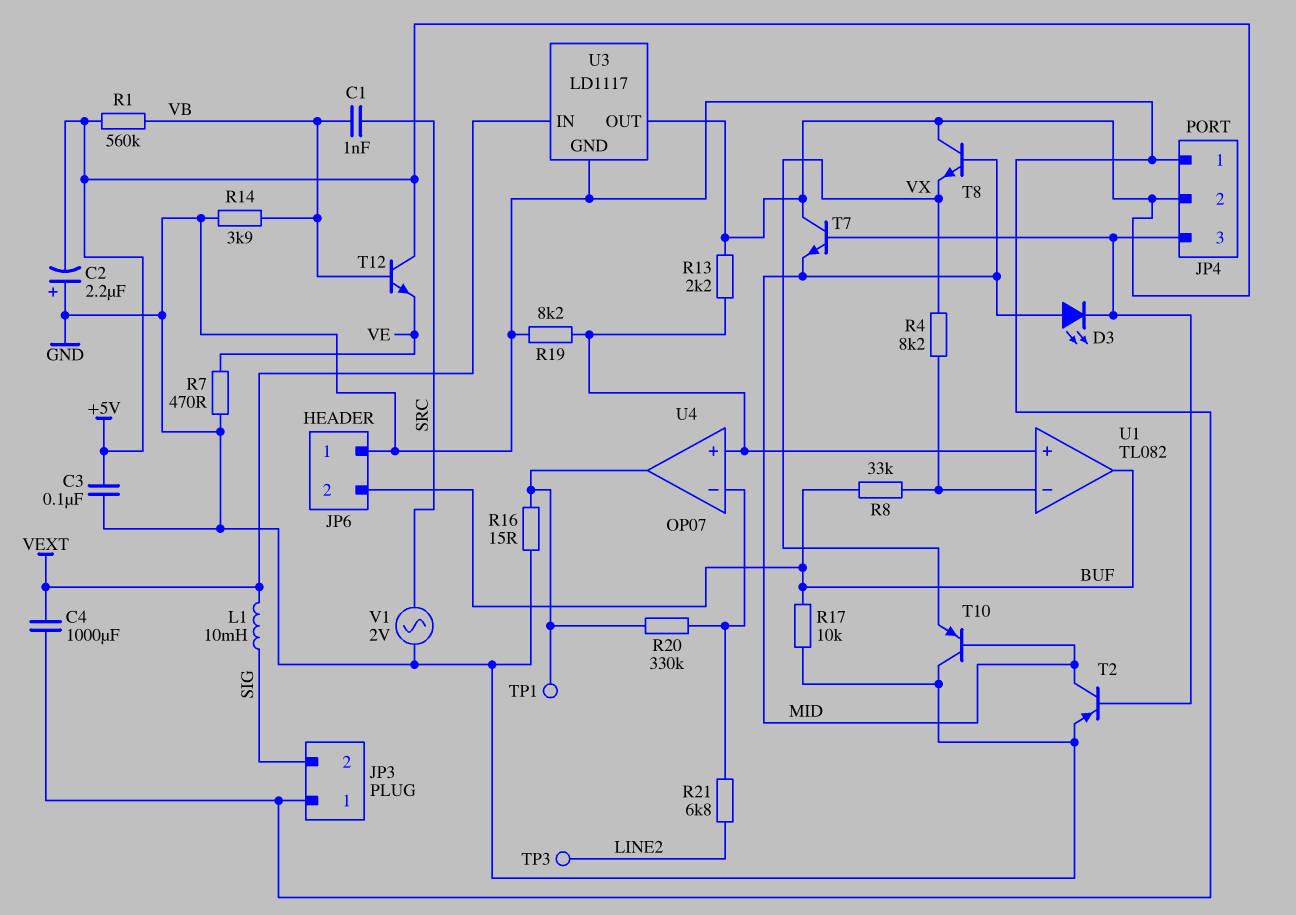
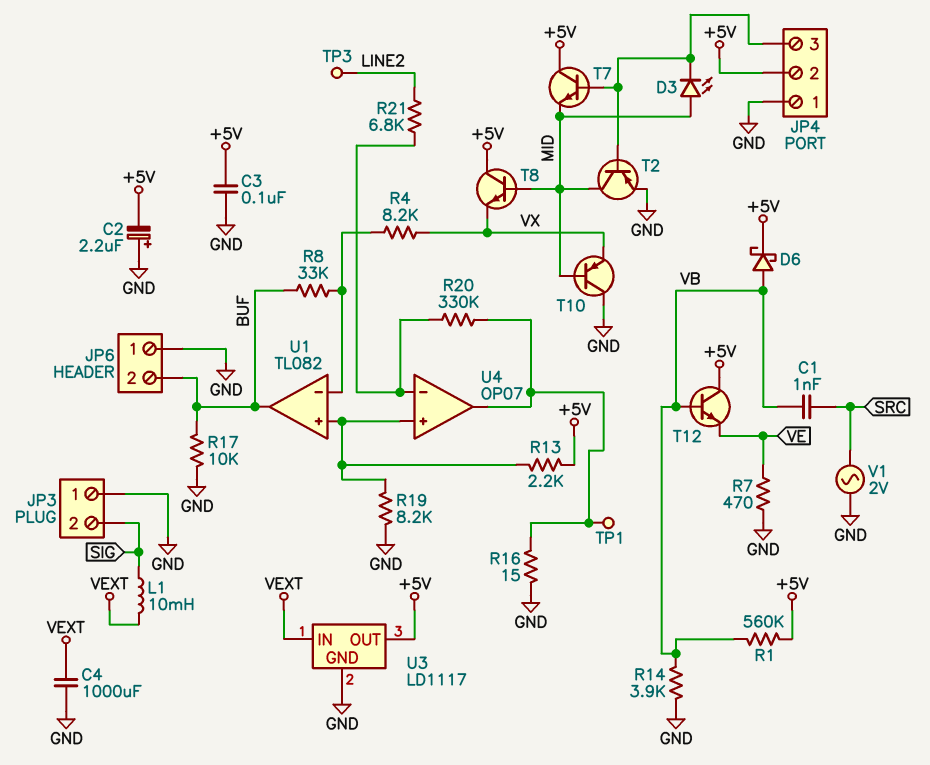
D6: none -> schottky (A VB, K +5V)

